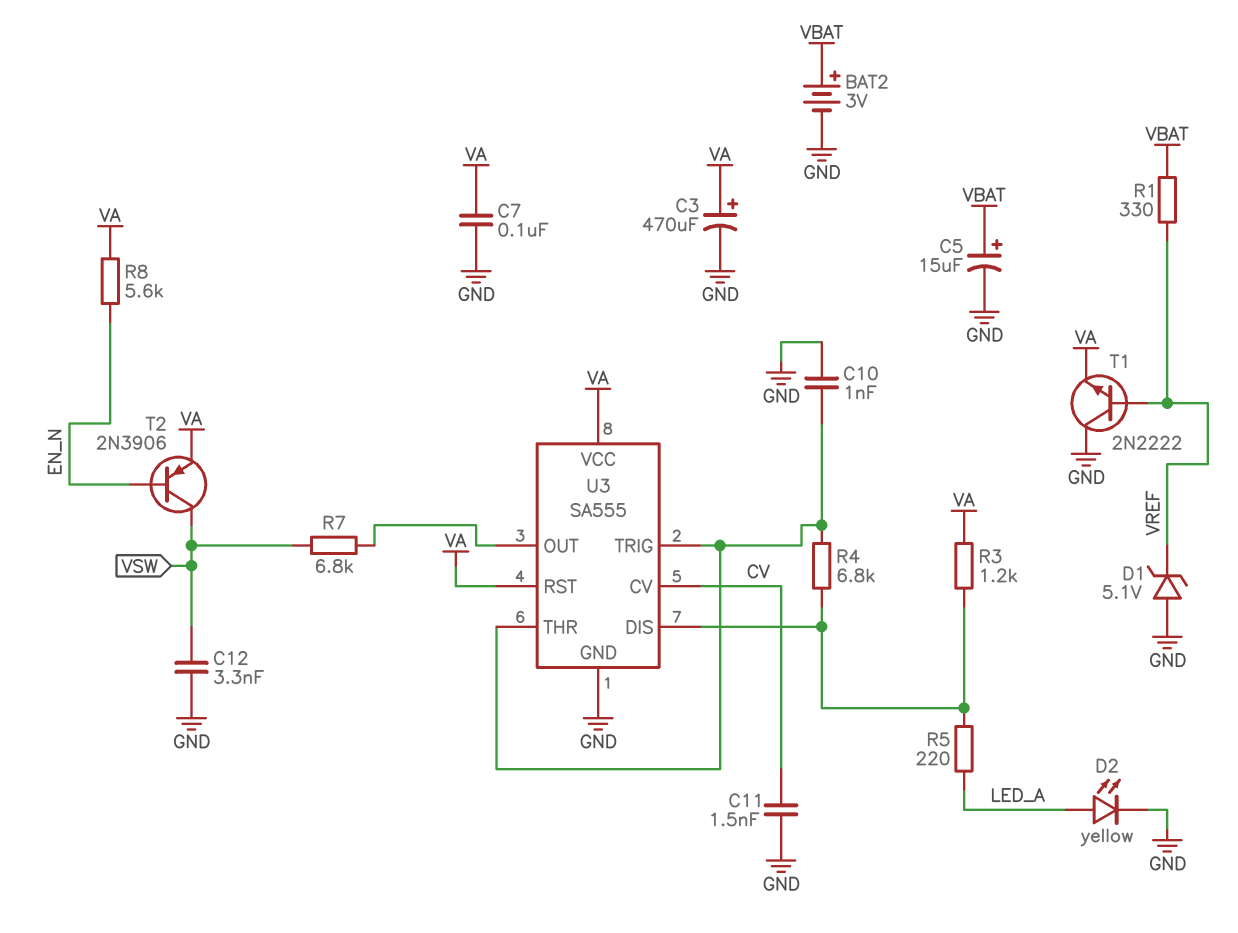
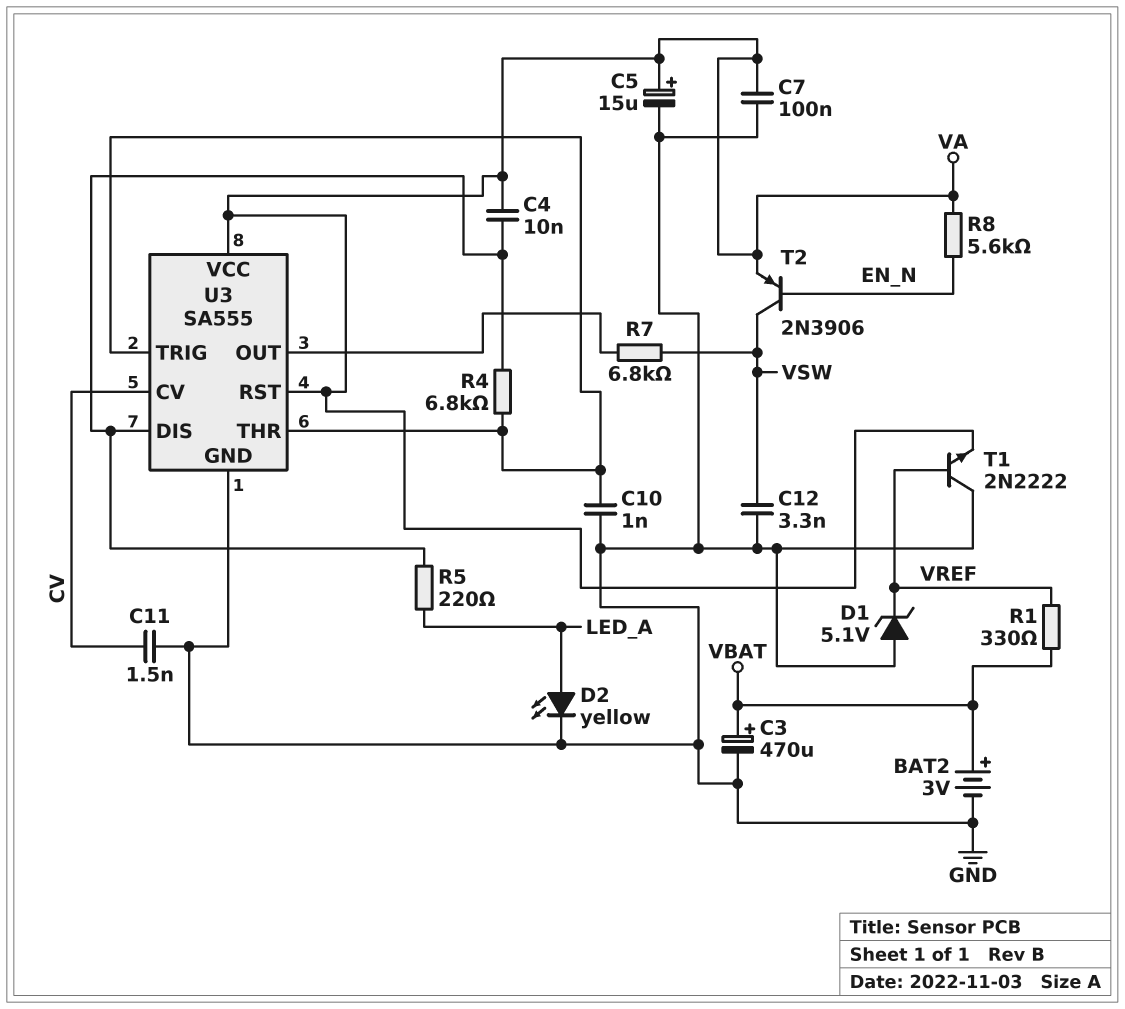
C3: 470uF (plus VA, minus GND) -> 470uF (plus VBAT, minus GND)
C4: none -> 10nF (U3/DIS, VA)
C5: 15uF (plus VBAT, minus GND) -> 15uF (plus VA, minus GND)
R3: 1.2k (U3/DIS, VA) -> none

